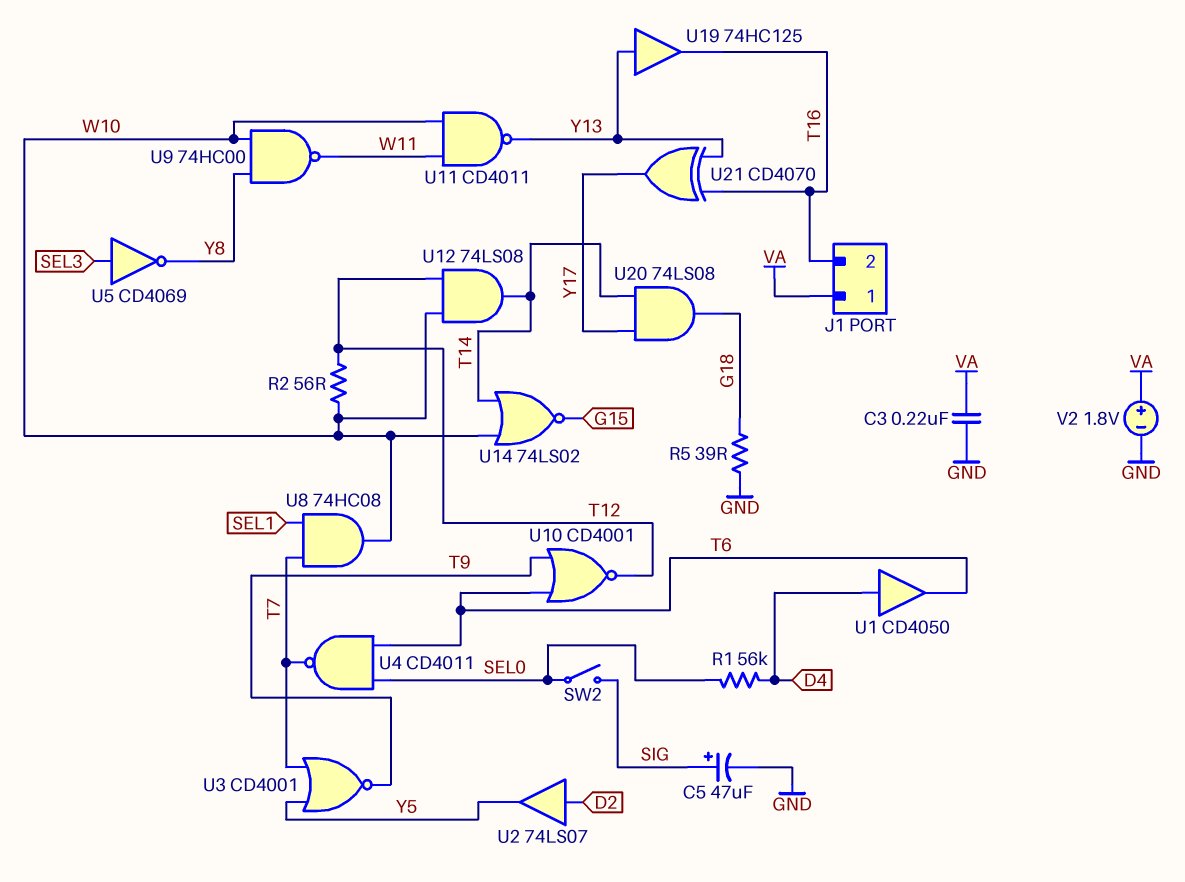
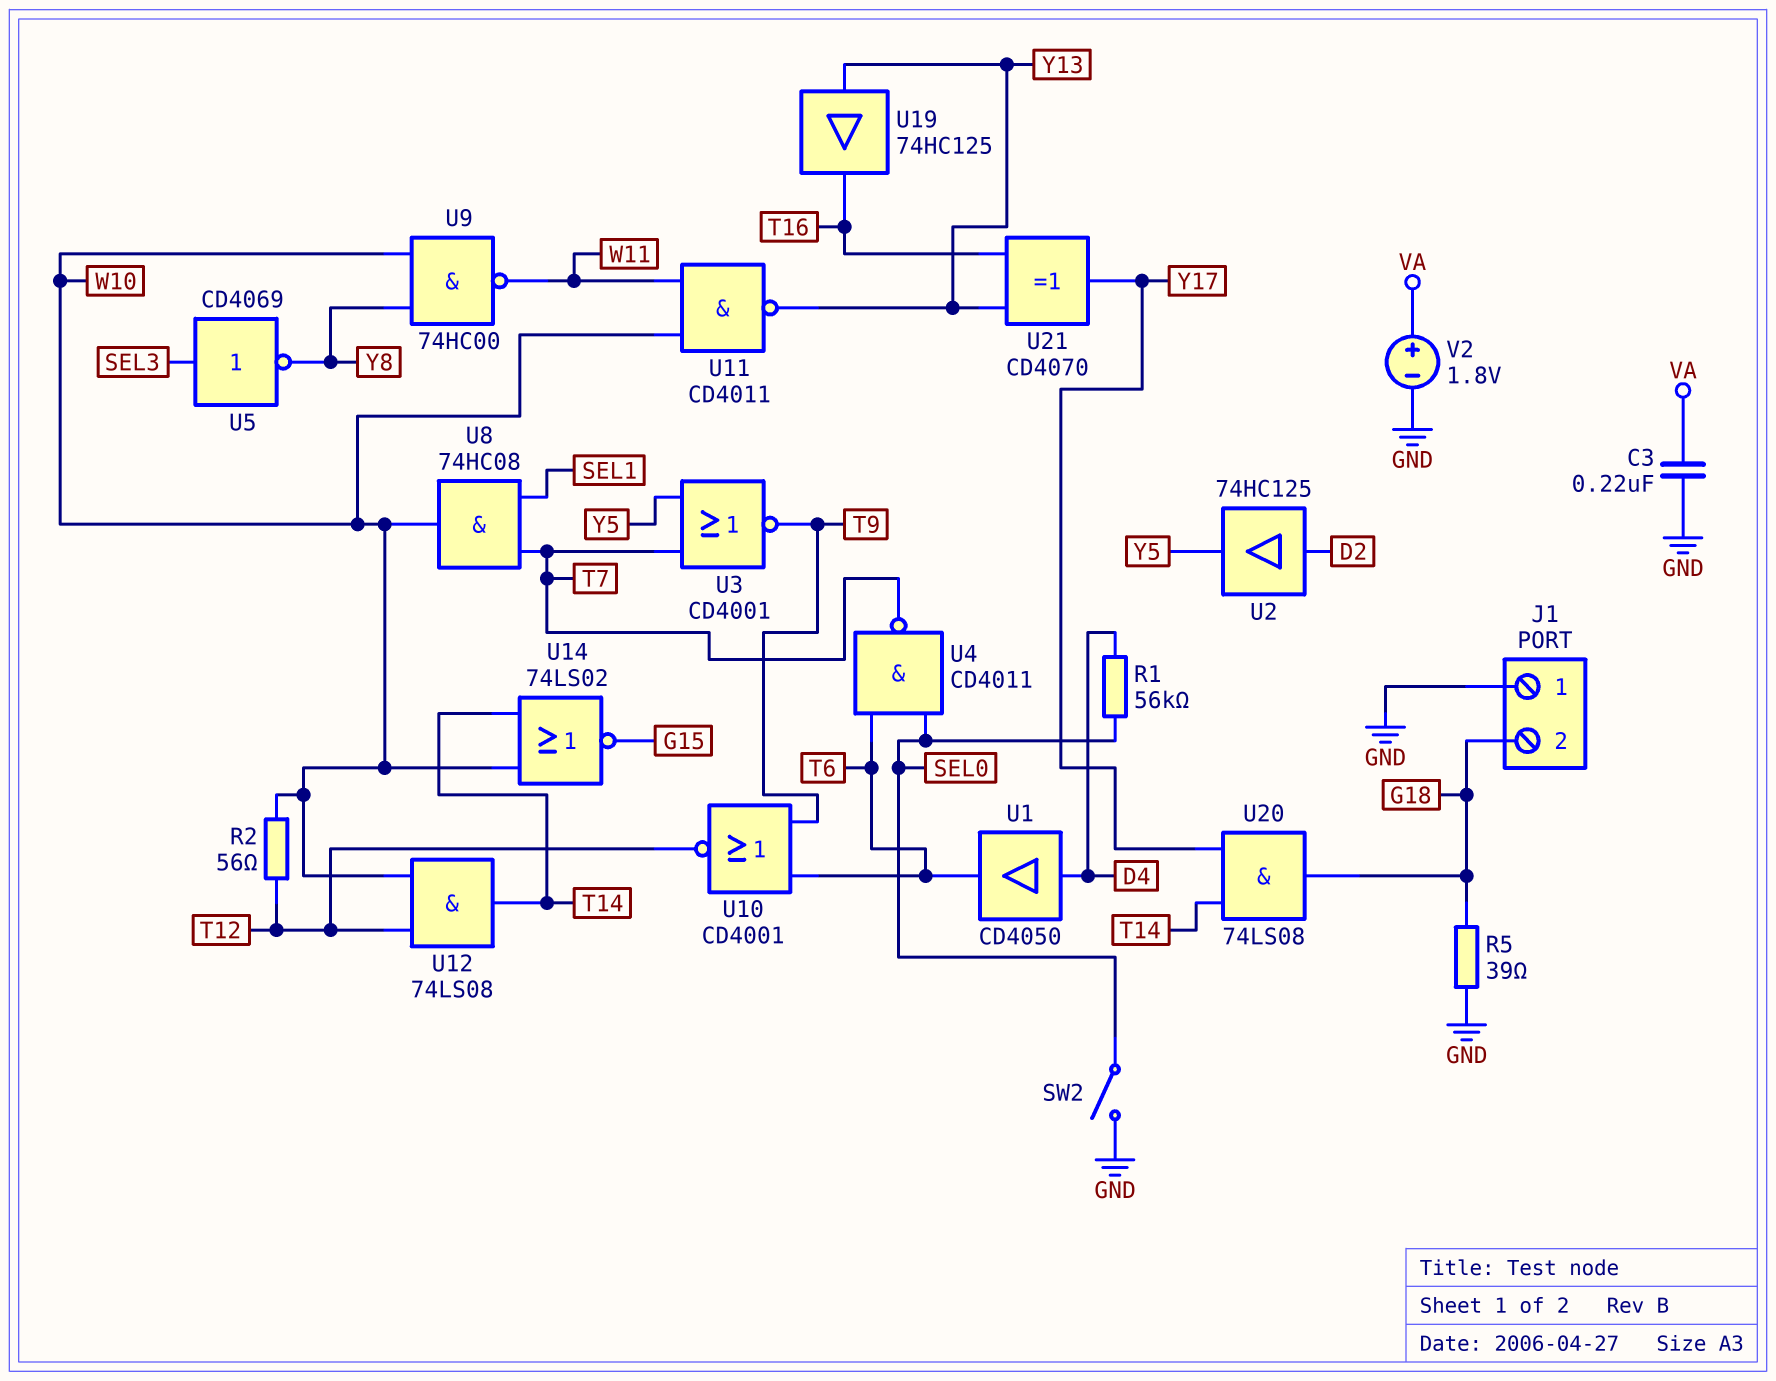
C5: 47uF (plus SIG, minus GND) -> none
J1 pin 1: VA -> GND
J1 pin 2: T16 -> G18
SW2: switch (SEL0, SIG) -> switch (GND, SEL0)
U2: buffer 74LS07 (in D2, out Y5) -> buffer 74HC125 (in D2, out Y5)

